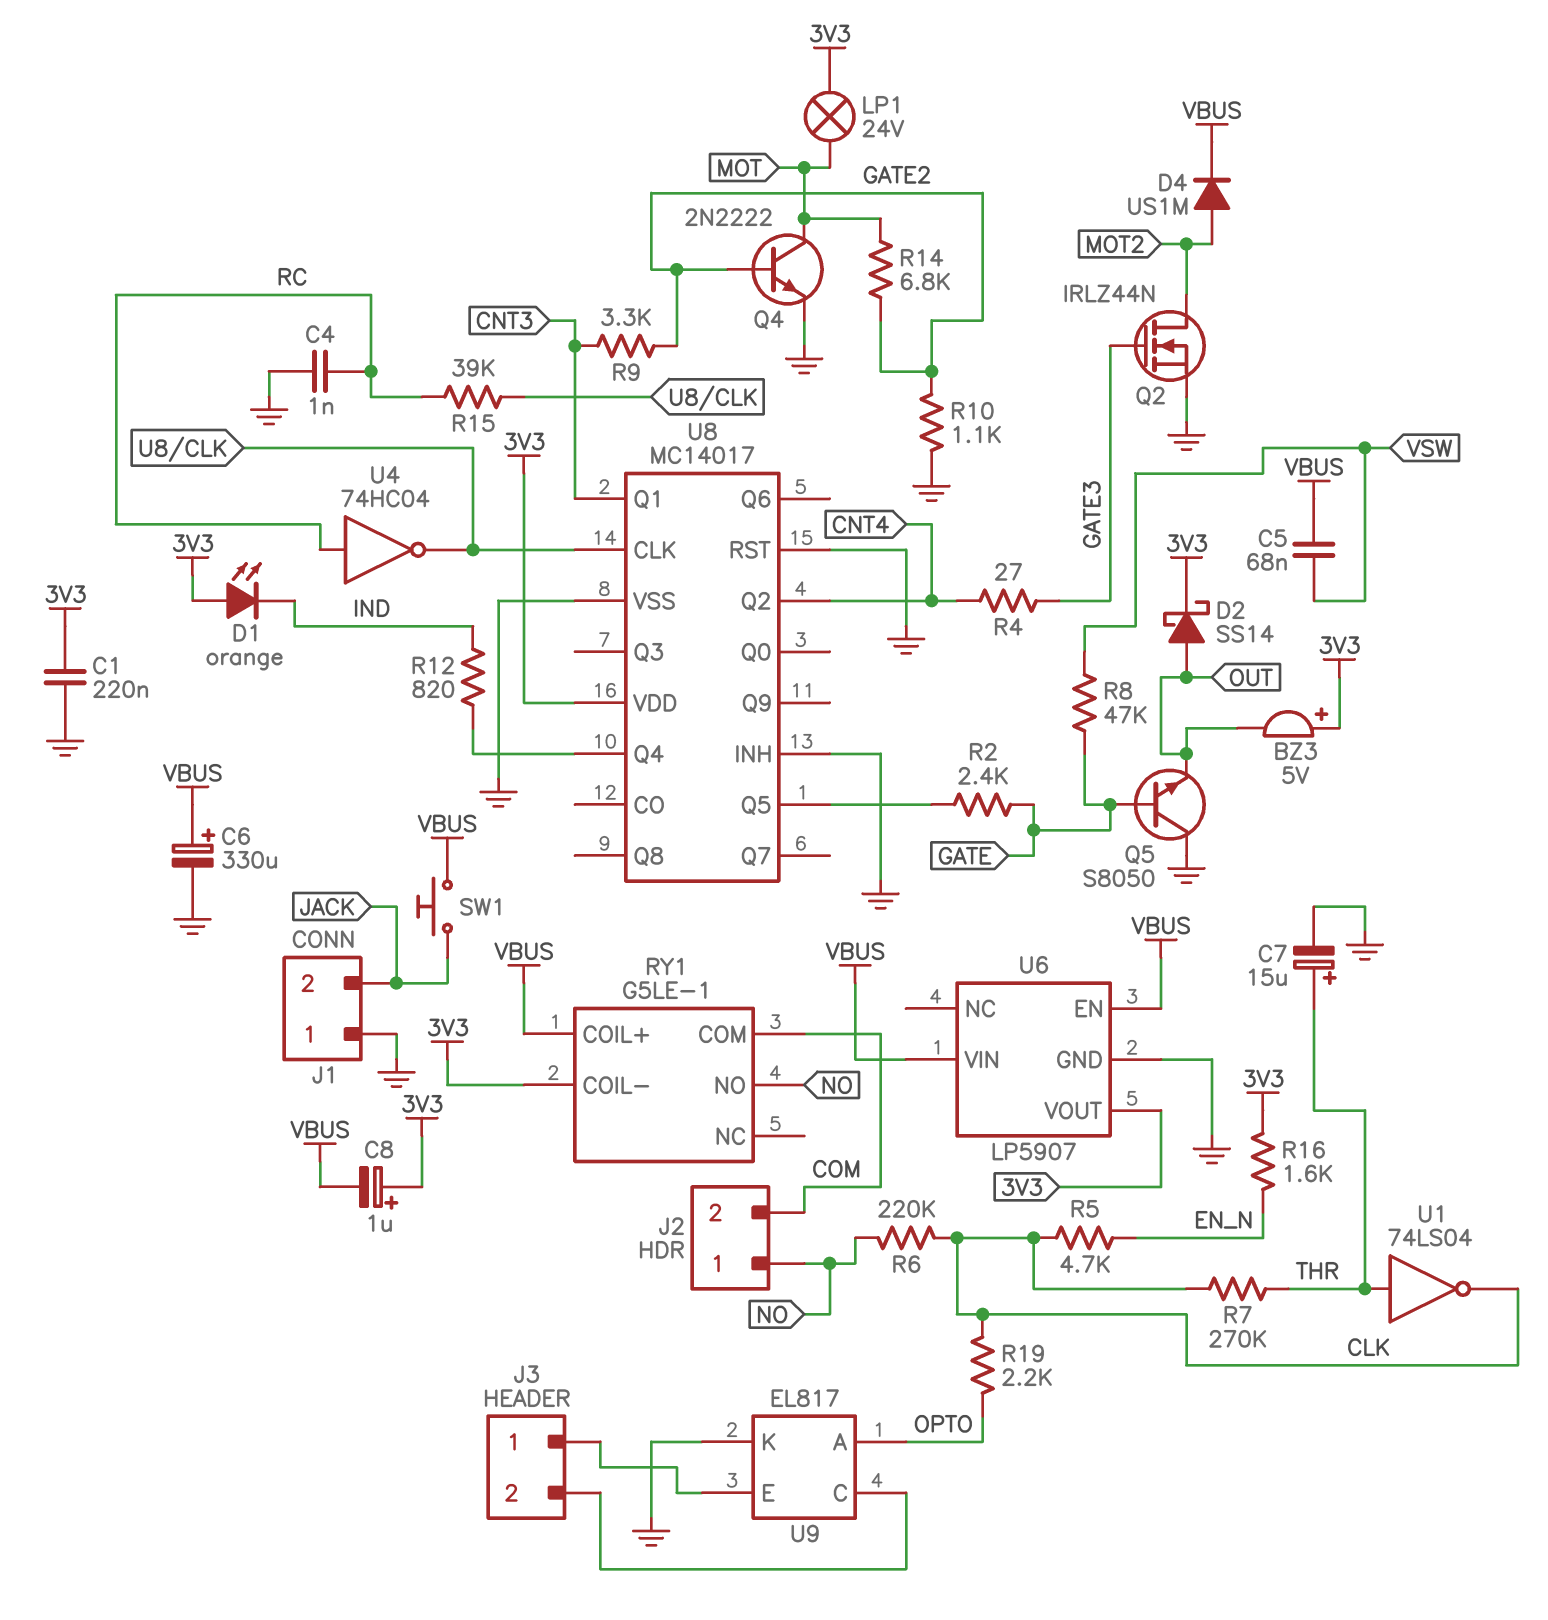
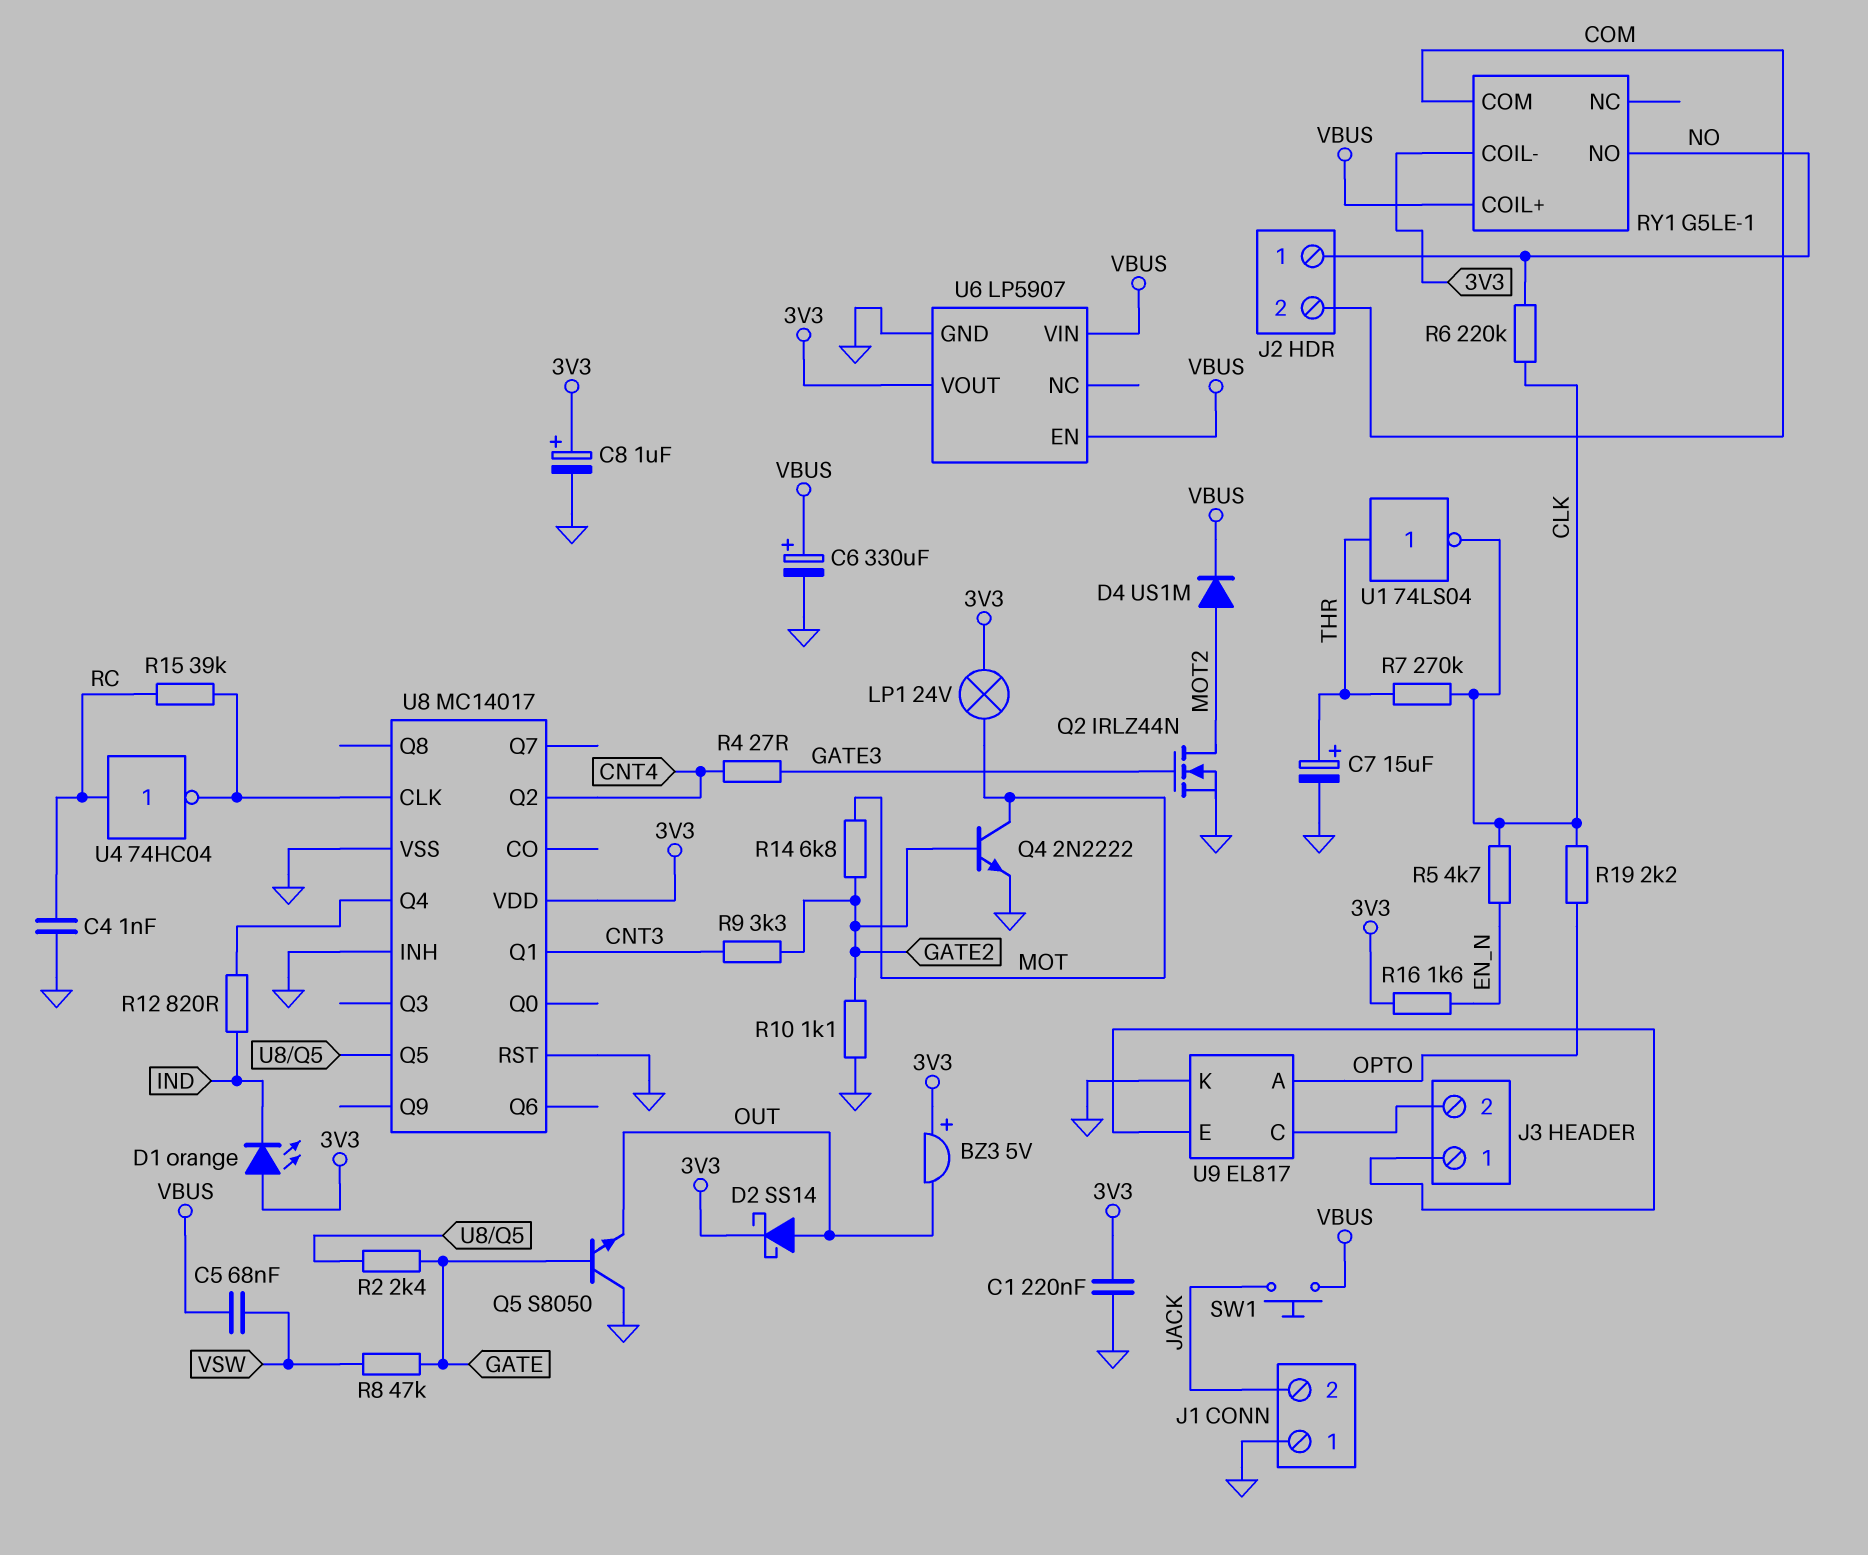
C8: 1uF (plus 3V3, minus VBUS) -> 1uF (plus 3V3, minus GND)

